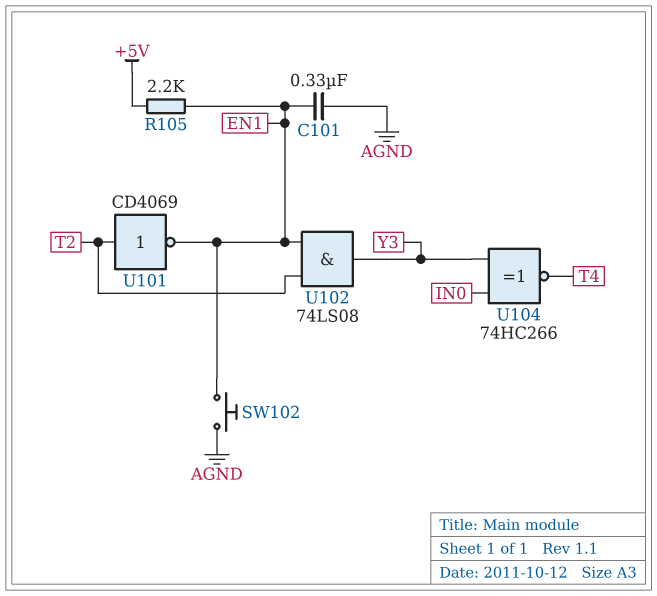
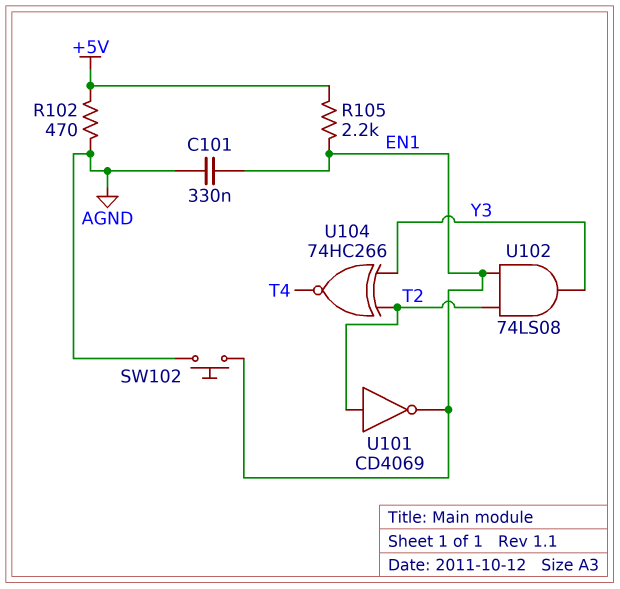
R102: none -> 470 (+5V, AGND)
U104: XNOR 74HC266 (in IN0, in Y3, out T4) -> XNOR 74HC266 (in T2, in Y3, out T4)

